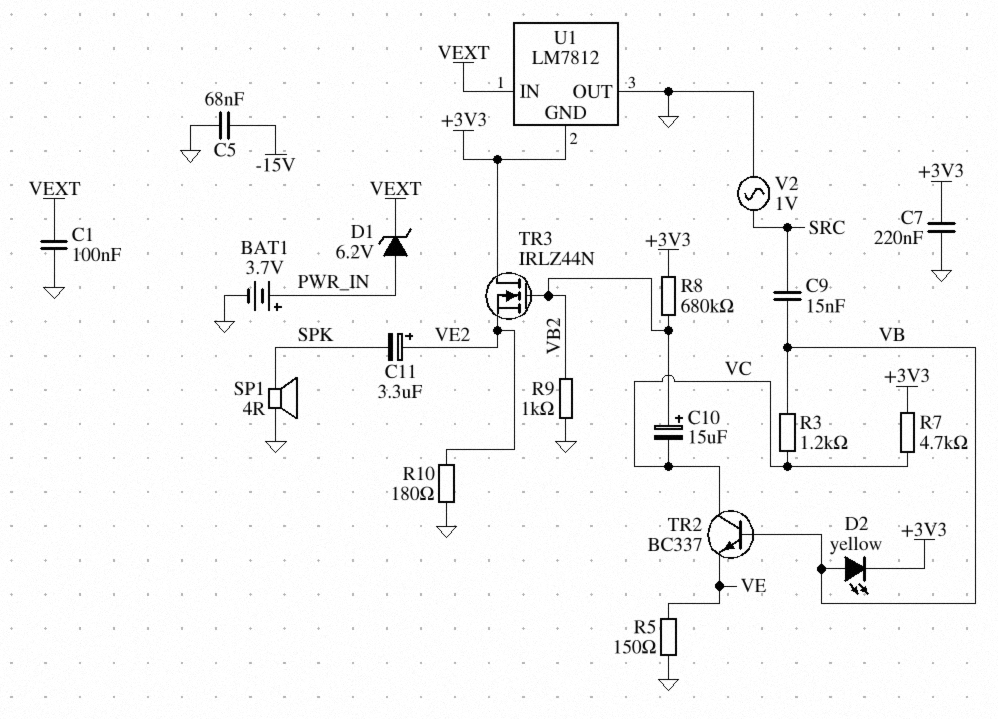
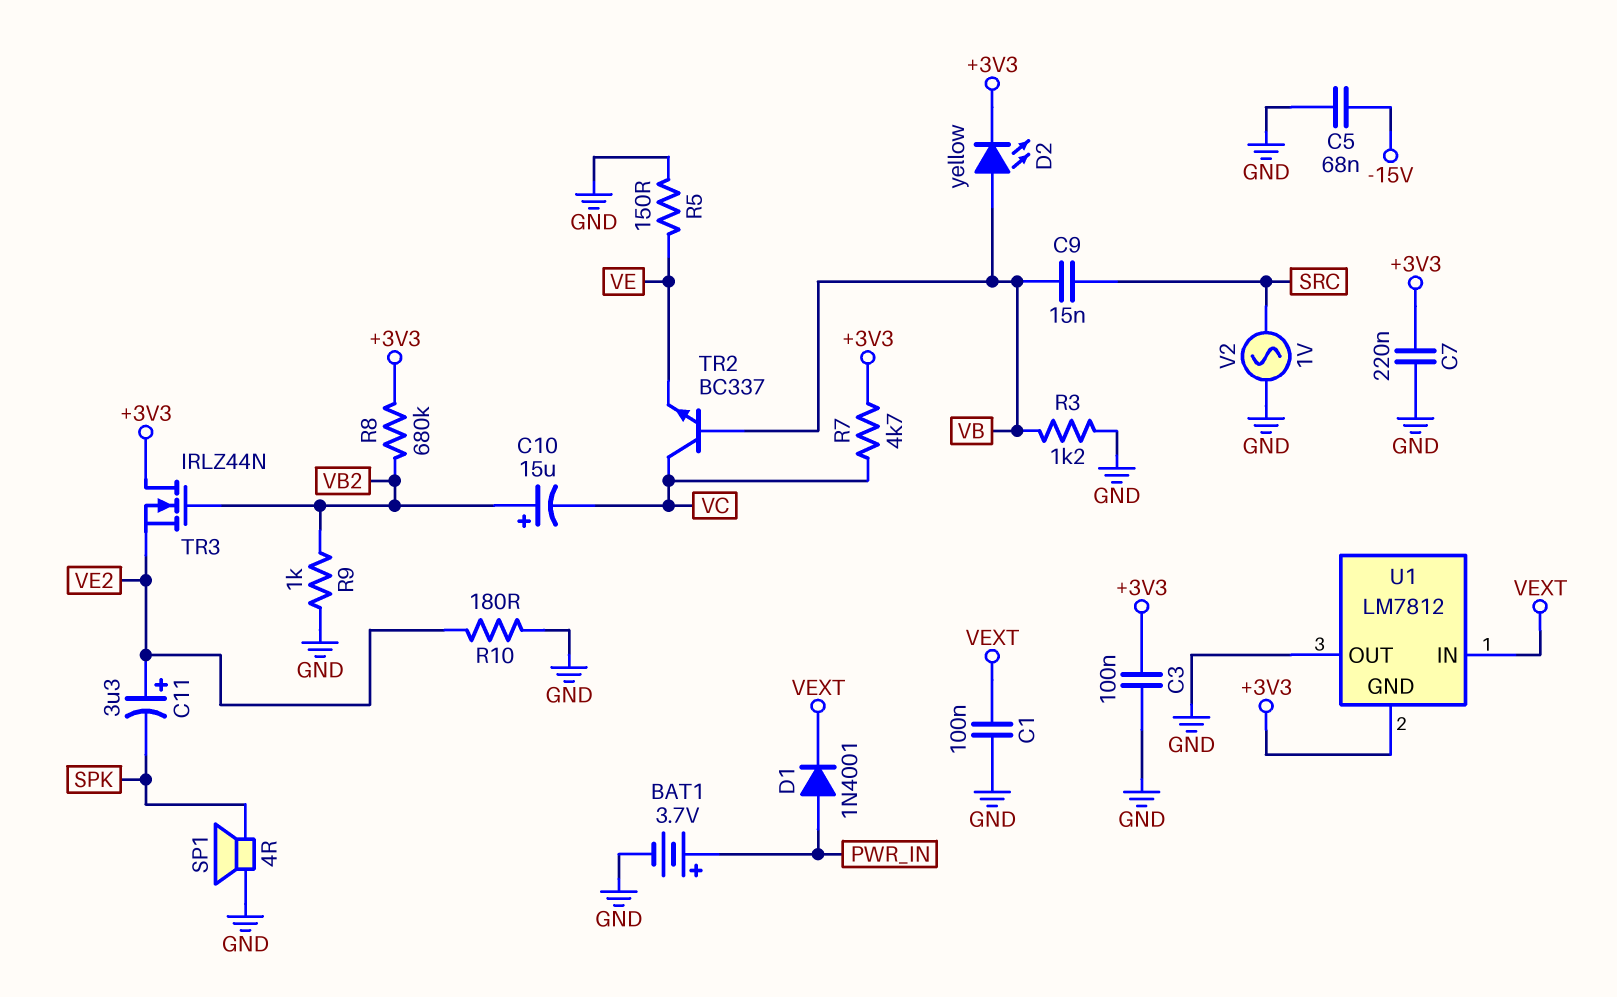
C3: none -> 100nF (+3V3, GND)
D1: zener 6.2V (A PWR_IN, K VEXT) -> diode 1N4001 (A PWR_IN, K VEXT)
R3: 1.2k (VB, VC) -> 1.2k (GND, VB)

